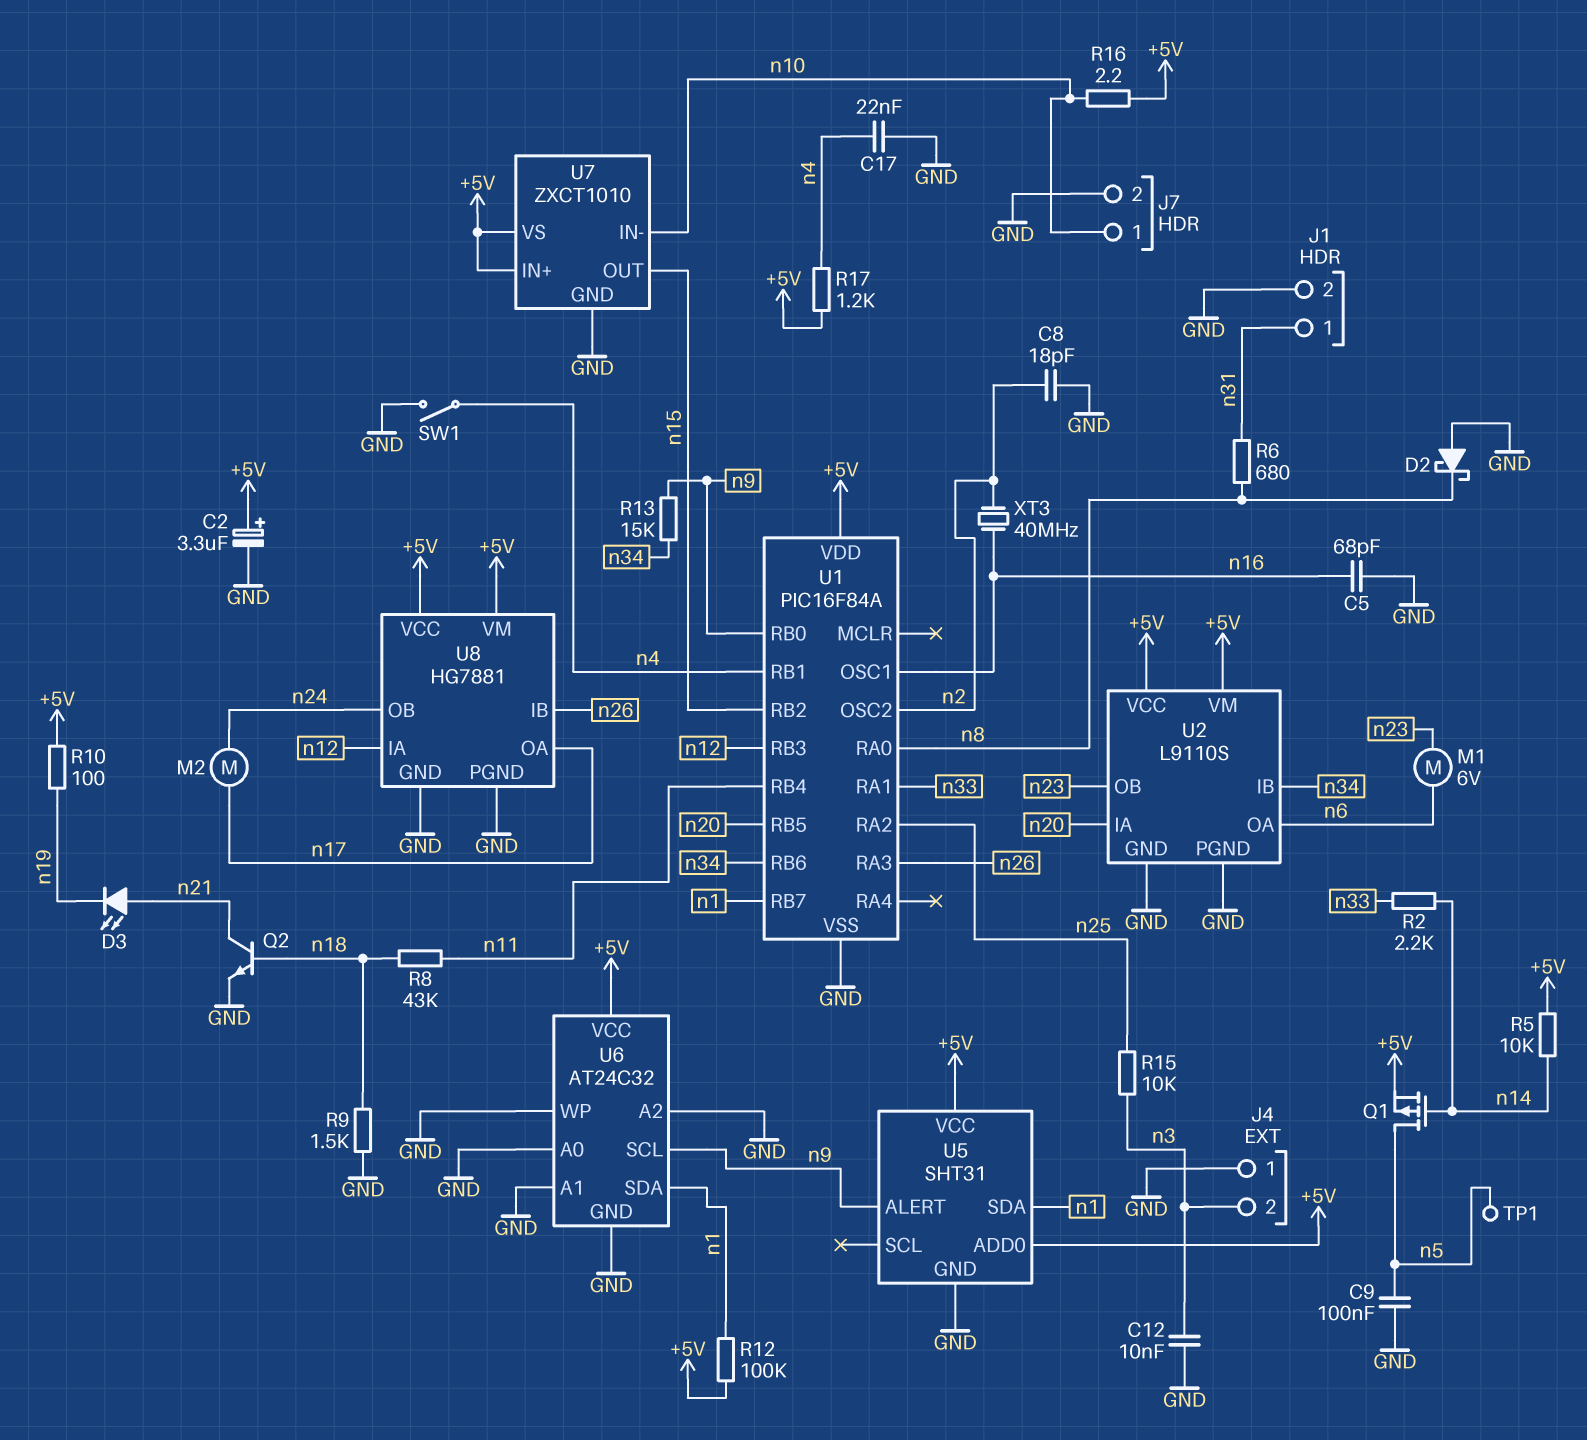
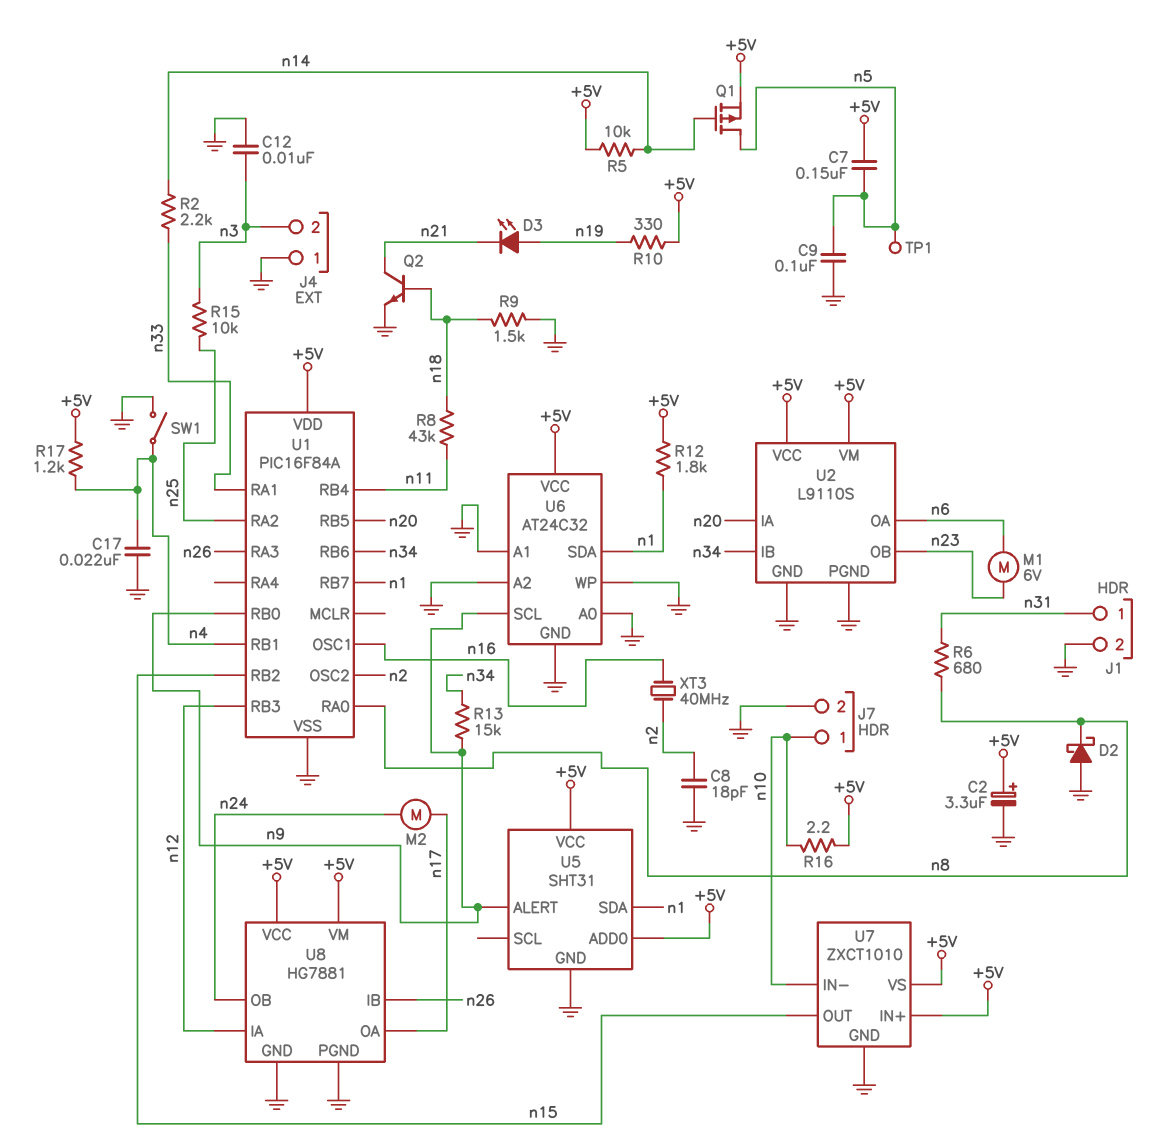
C5: 68pF (GND, n16) -> none
C7: none -> 150nF (+5V, n5)
D3: LED (A n21, K n19) -> LED (A n19, K n21)
R10: 100 (+5V, n19) -> 330 (+5V, n19)
R12: 100k (+5V, n1) -> 1.8k (+5V, n1)

